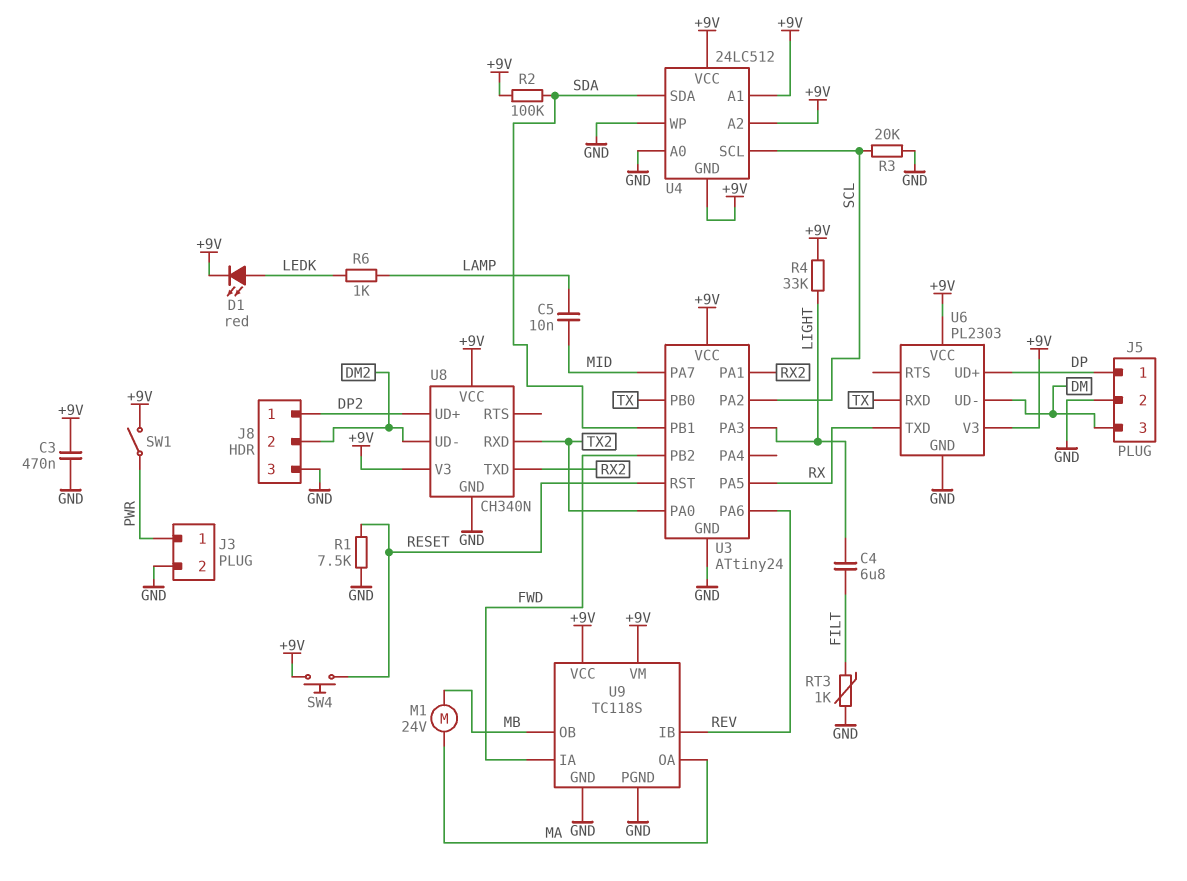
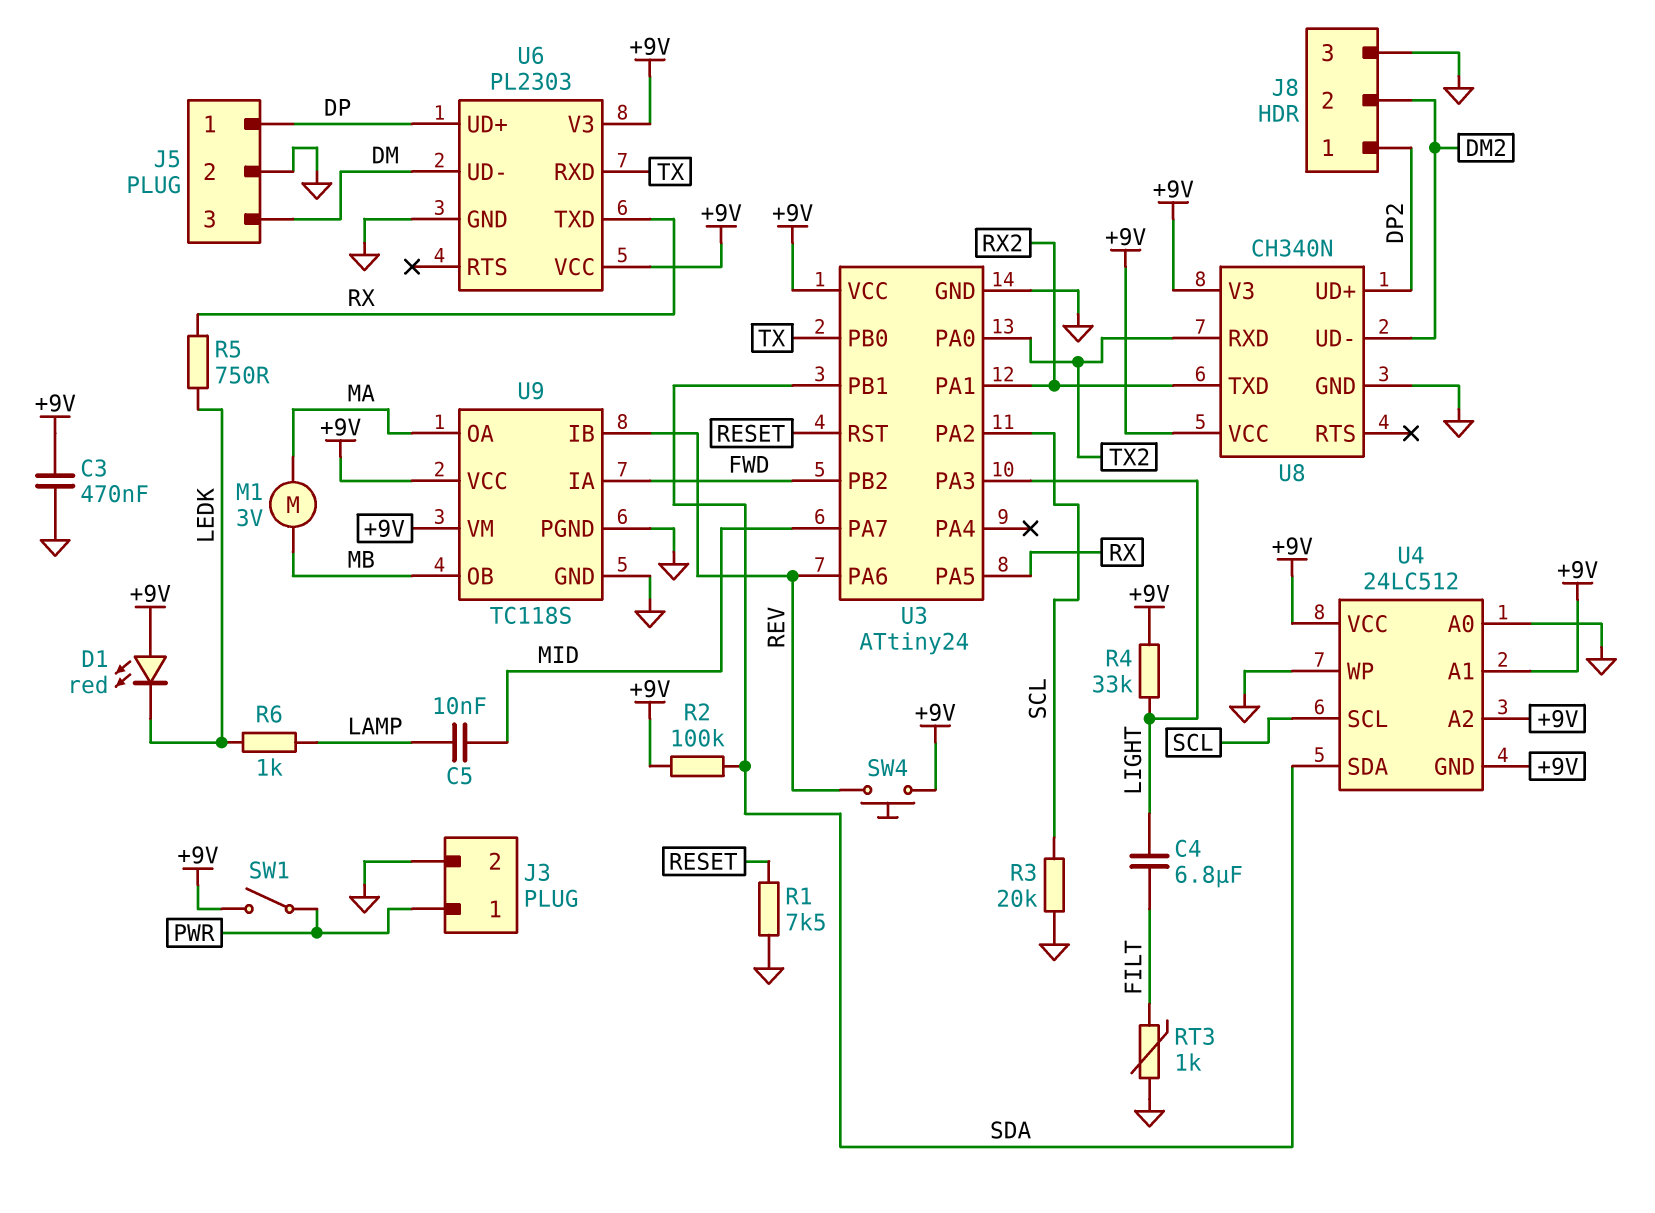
D1: LED red (A LEDK, K +9V) -> LED red (A +9V, K LEDK)
M1: motor 24V (MA, MB) -> motor 3V (MA, MB)
R5: none -> 750 (LEDK, RX)
SW4: button (+9V, RESET) -> button (+9V, REV)

